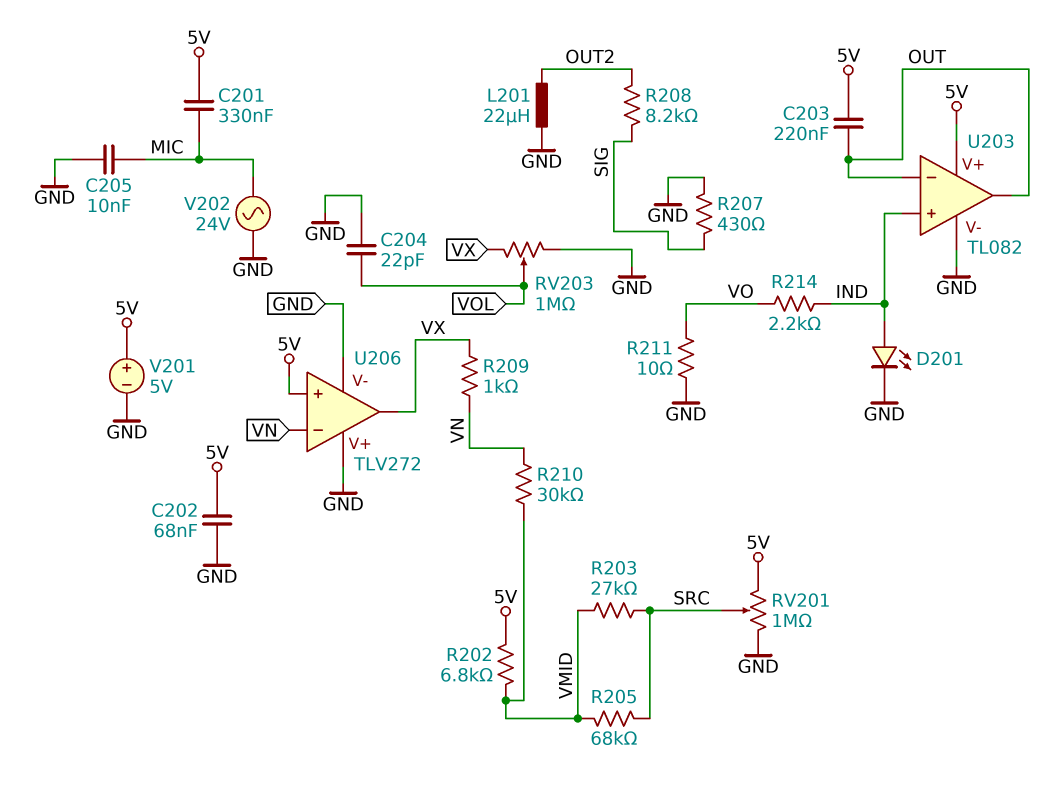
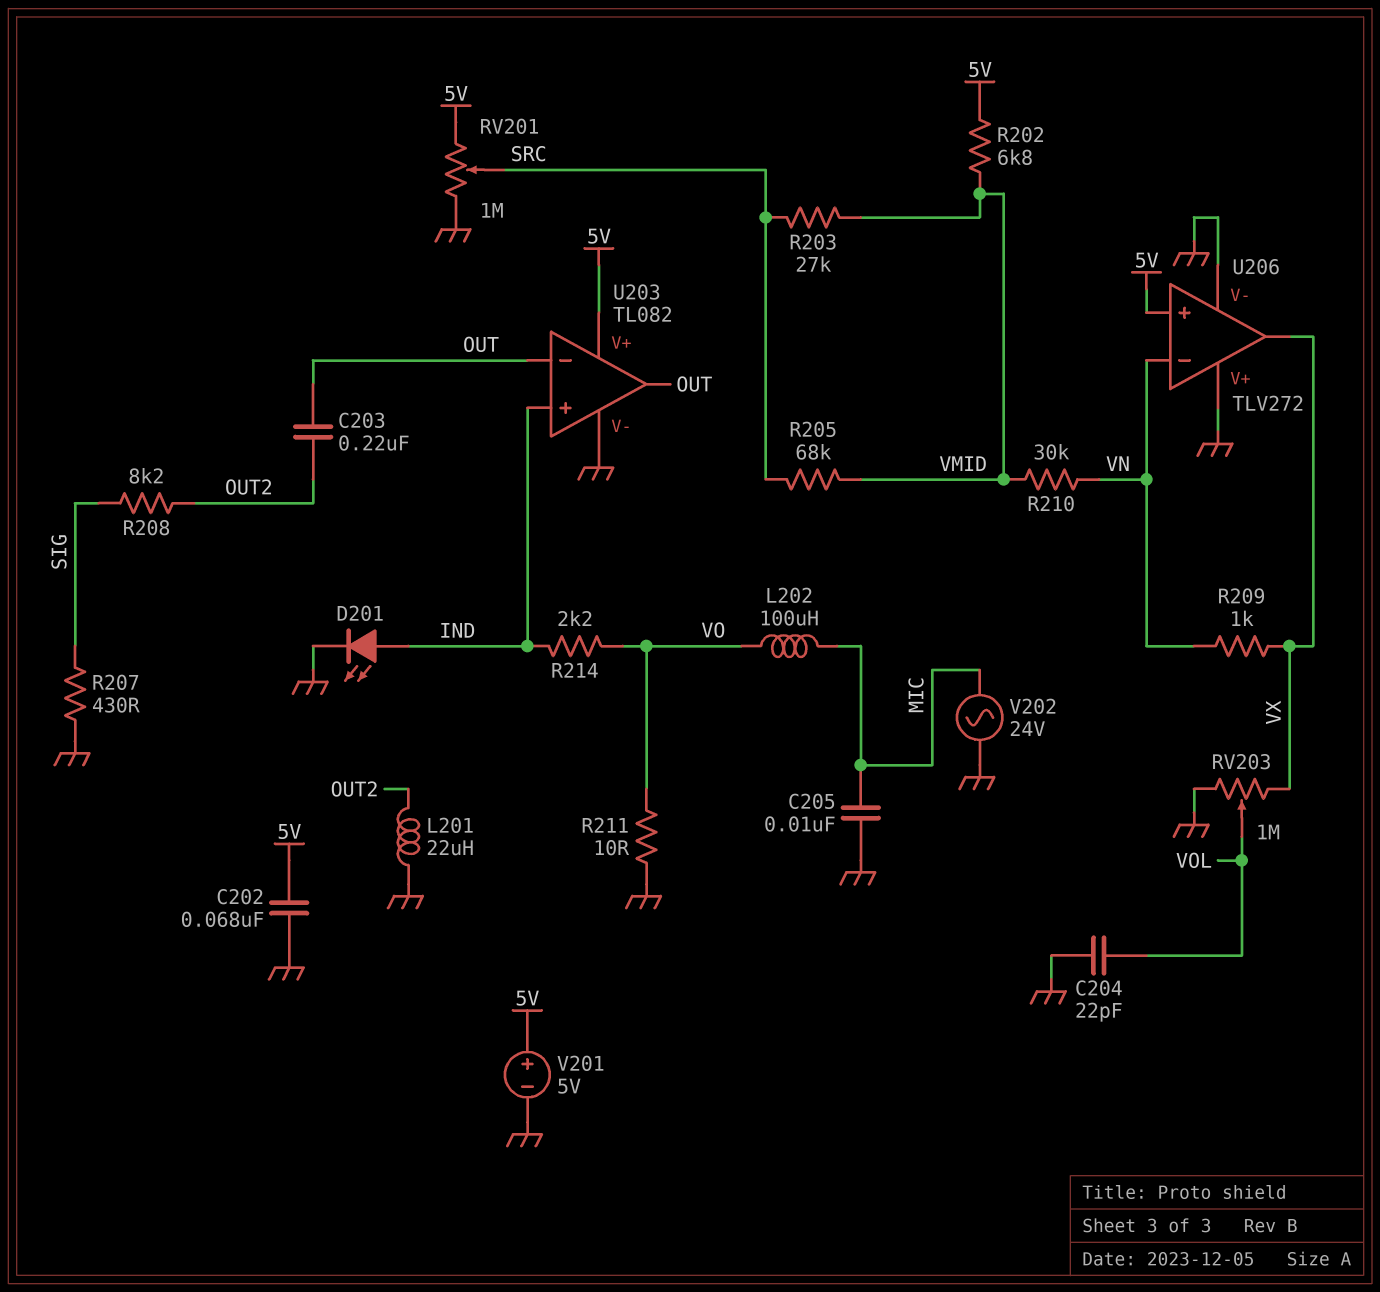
C201: 330nF (5V, MIC) -> none
C203: 220nF (5V, OUT) -> 220nF (OUT, OUT2)
L202: none -> 100uH (MIC, VO)

